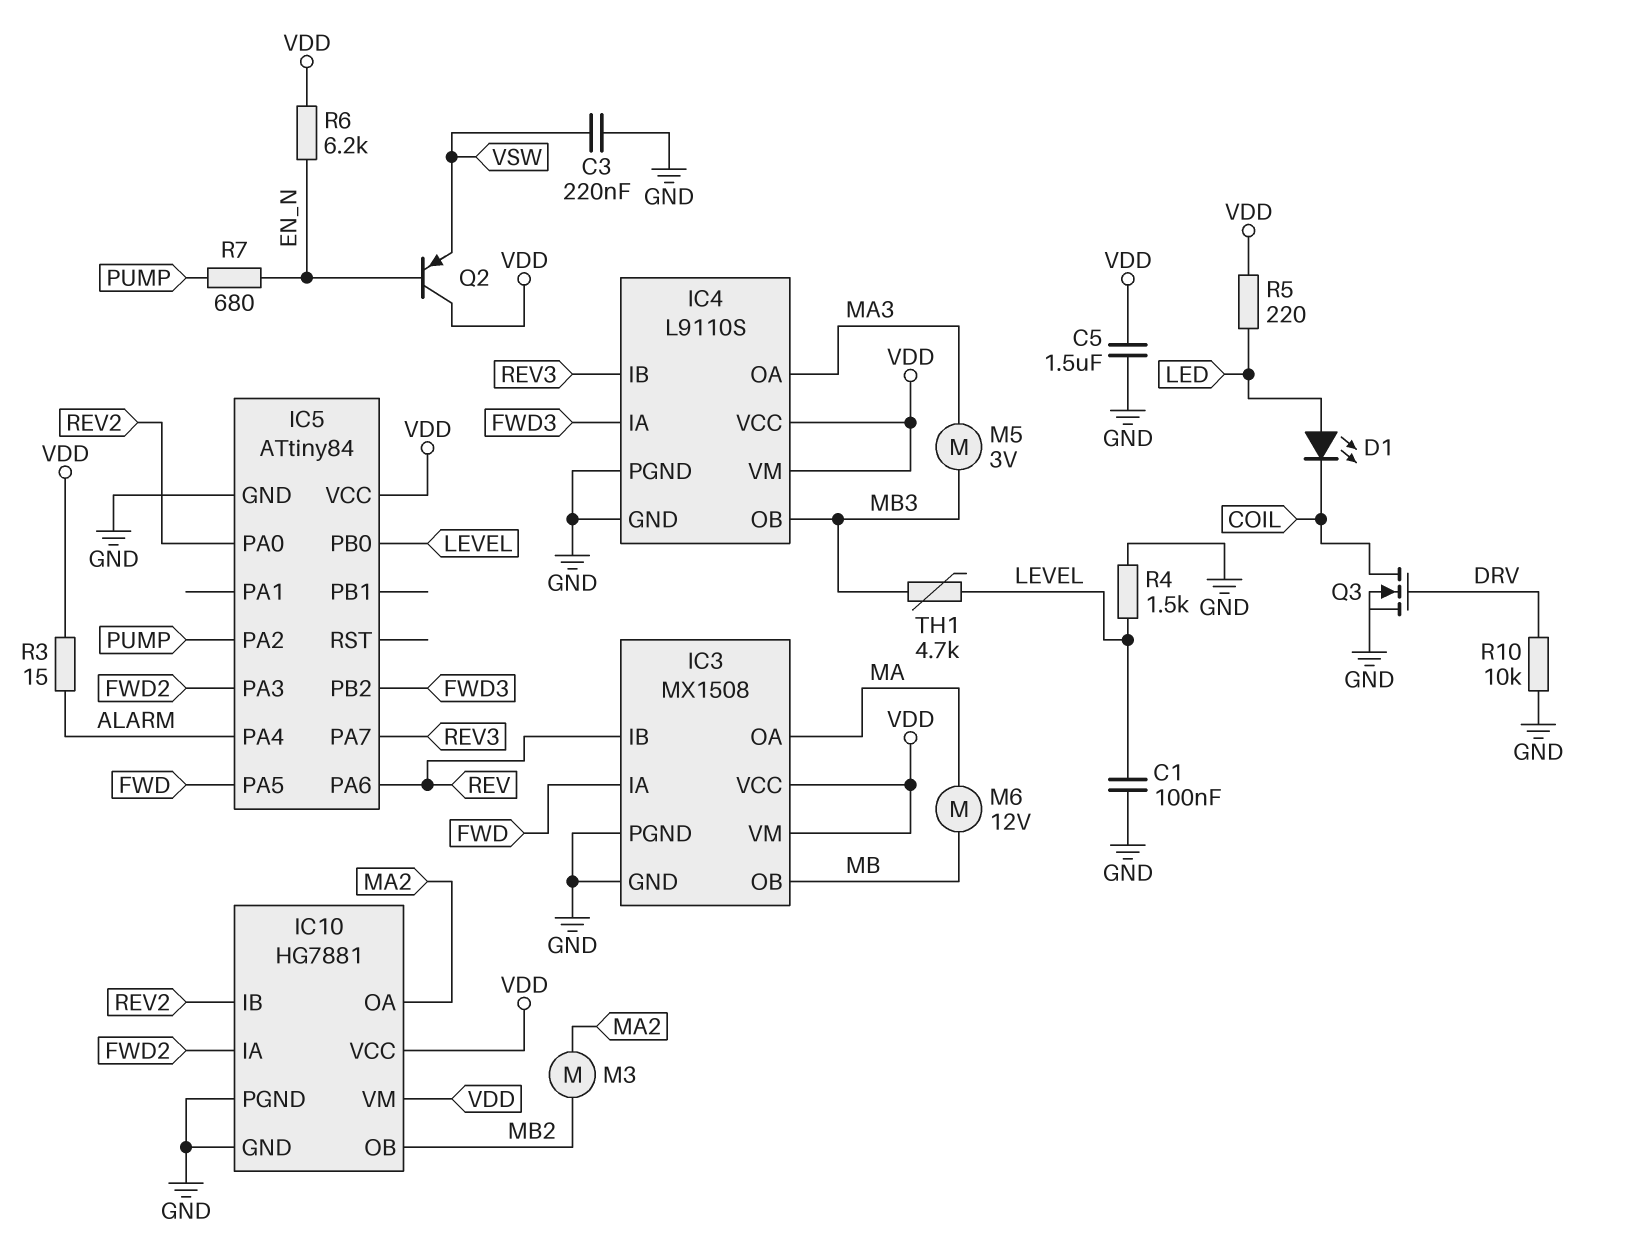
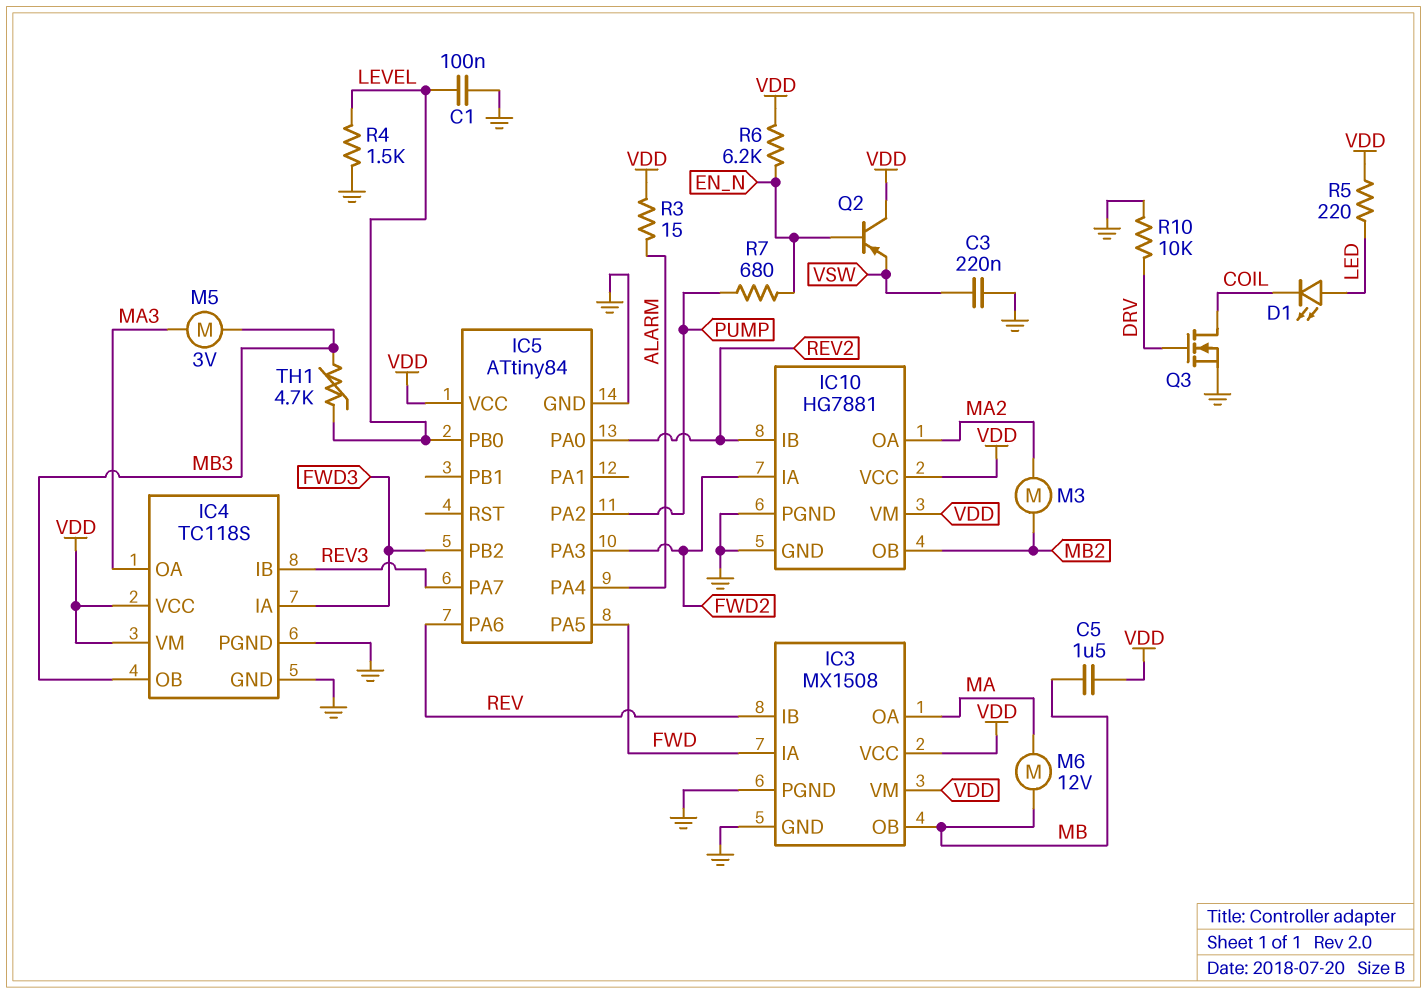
C5: 1.5uF (GND, VDD) -> 1.5uF (MB, VDD)
IC4: L9110S -> TC118S

